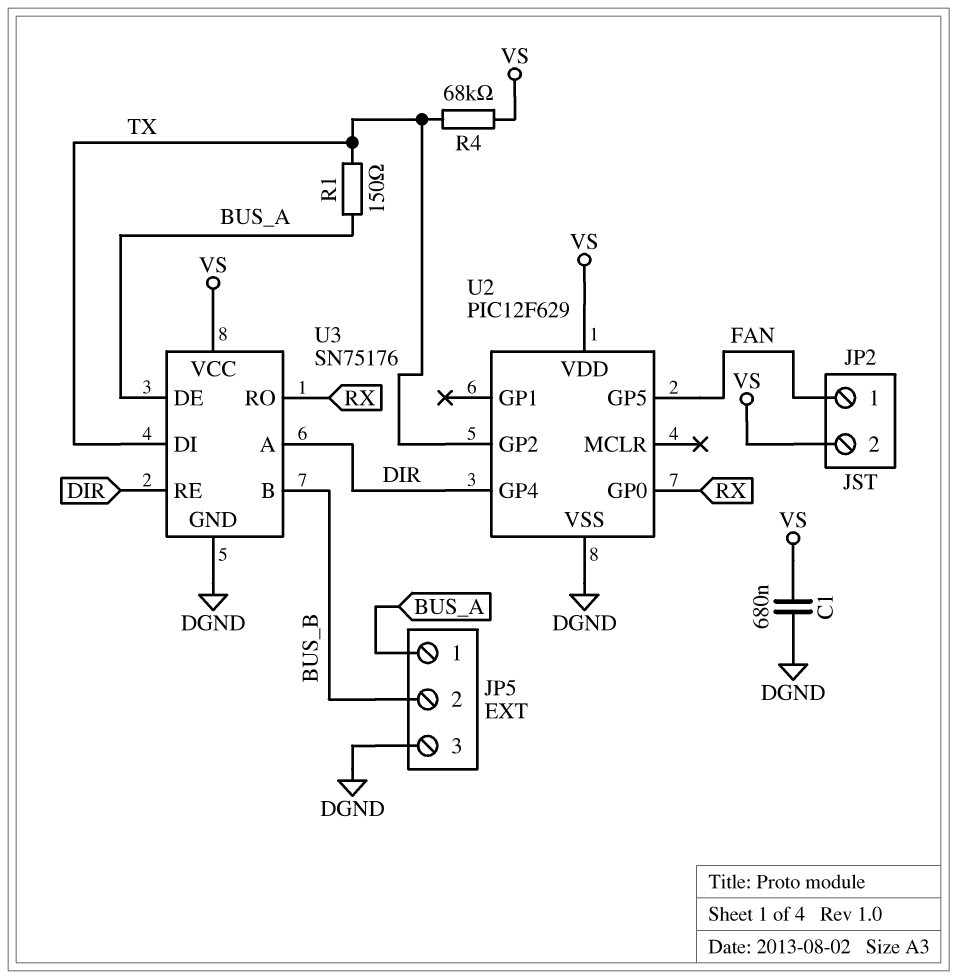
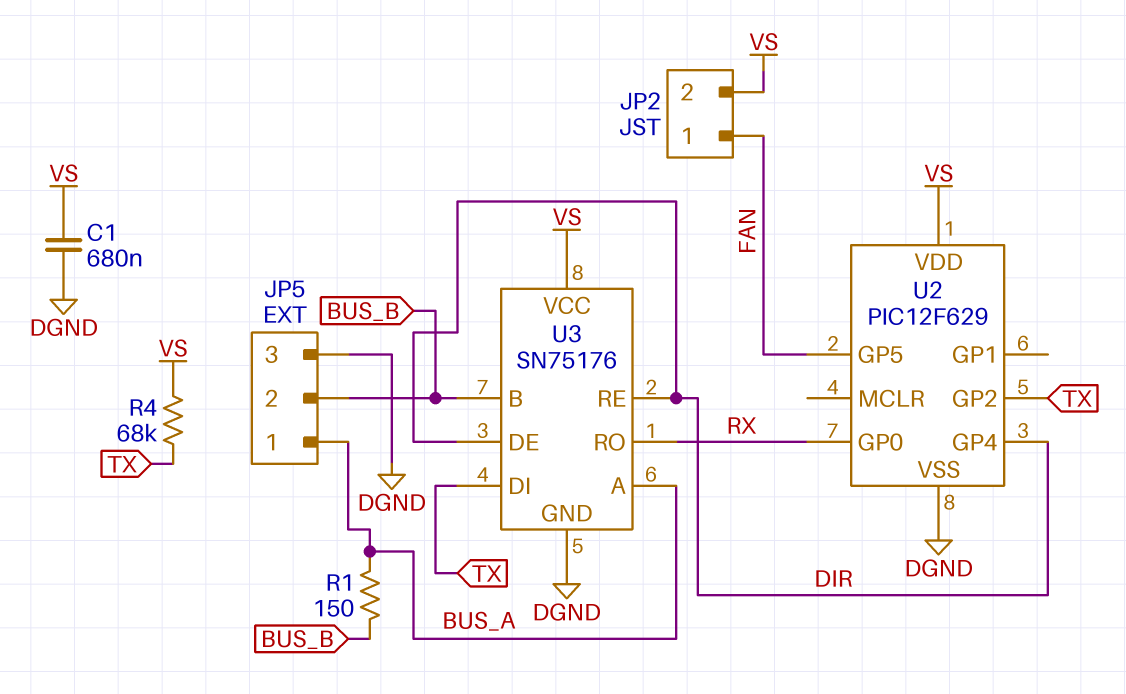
R1: 150 (BUS_A, TX) -> 150 (BUS_A, BUS_B)
U3 pin A: DIR -> BUS_A
U3 pin DE: BUS_A -> DIR

